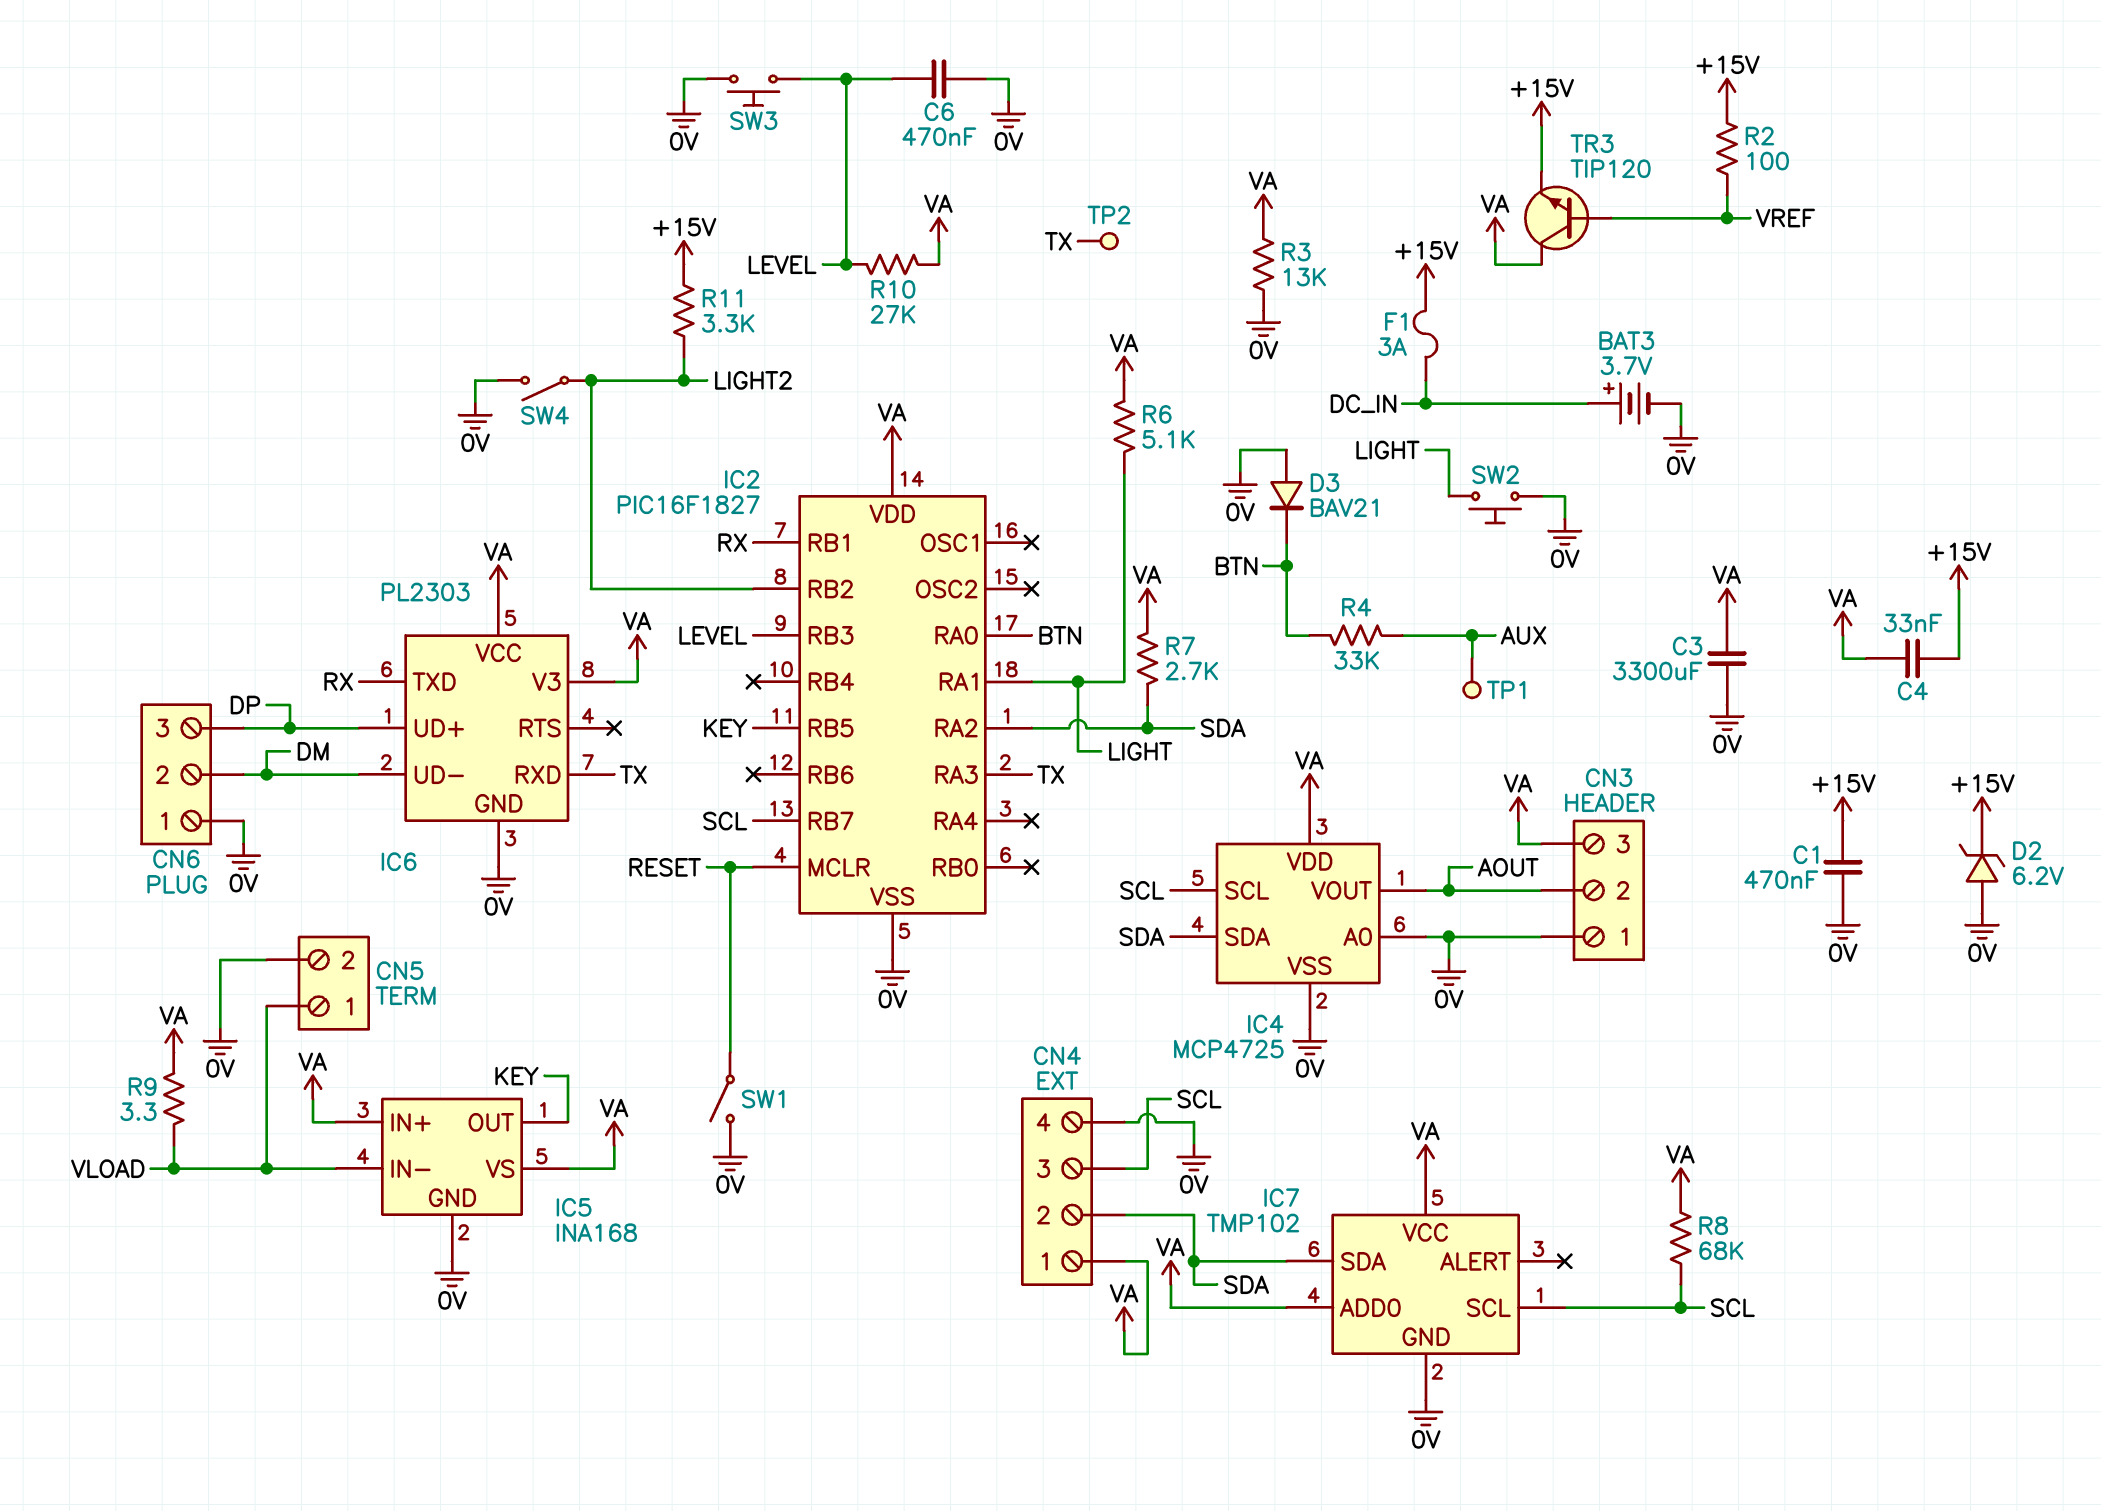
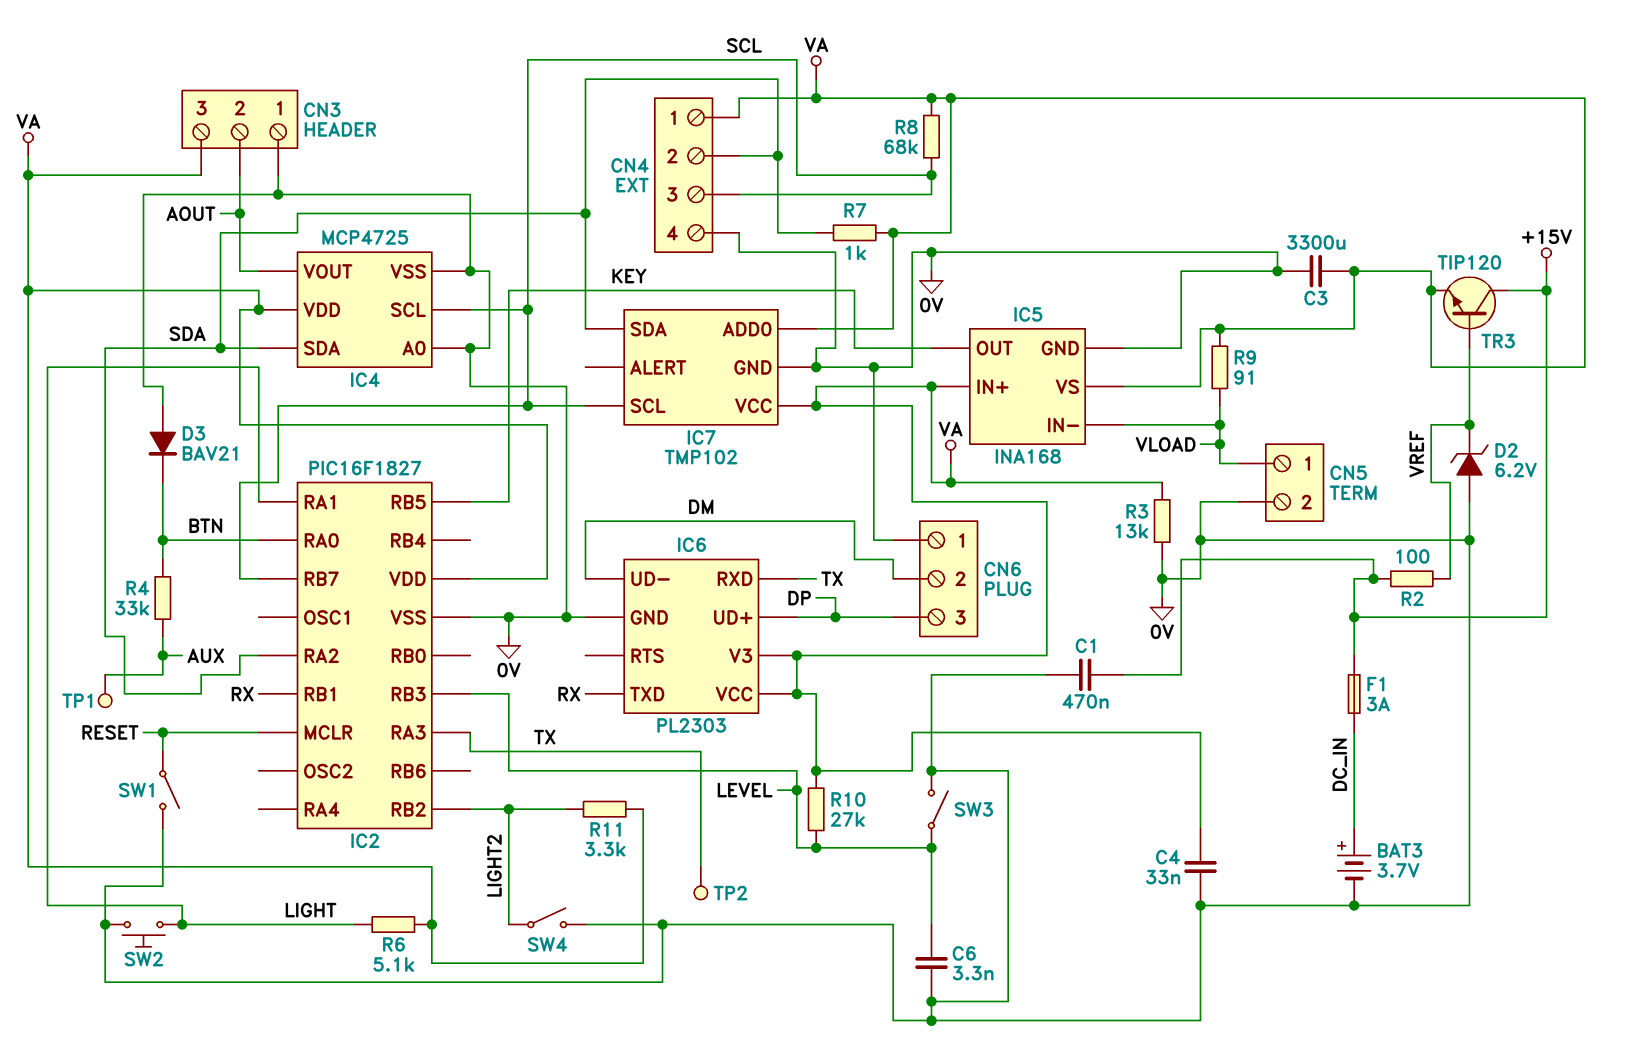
C4: 33nF (+15V, VA) -> 33nF (0V, VA)
C6: 470nF (0V, LEVEL) -> 3.3nF (0V, LEVEL)
D2: zener 6.2V (A 0V, K +15V) -> zener 6.2V (A 0V, K VREF)
R7: 2.7k (SDA, VA) -> 1k (SDA, VA)
R9: 3.3 (VA, VLOAD) -> 91 (VA, VLOAD)
R11: 3.3k (+15V, LIGHT2) -> 3.3k (LIGHT2, VA)
SW3: button (0V, LEVEL) -> switch (0V, LEVEL)
TR3: NPN TIP120 (B VREF, C VA, E +15V) -> NPN TIP120 (B VREF, C +15V, E VA)

